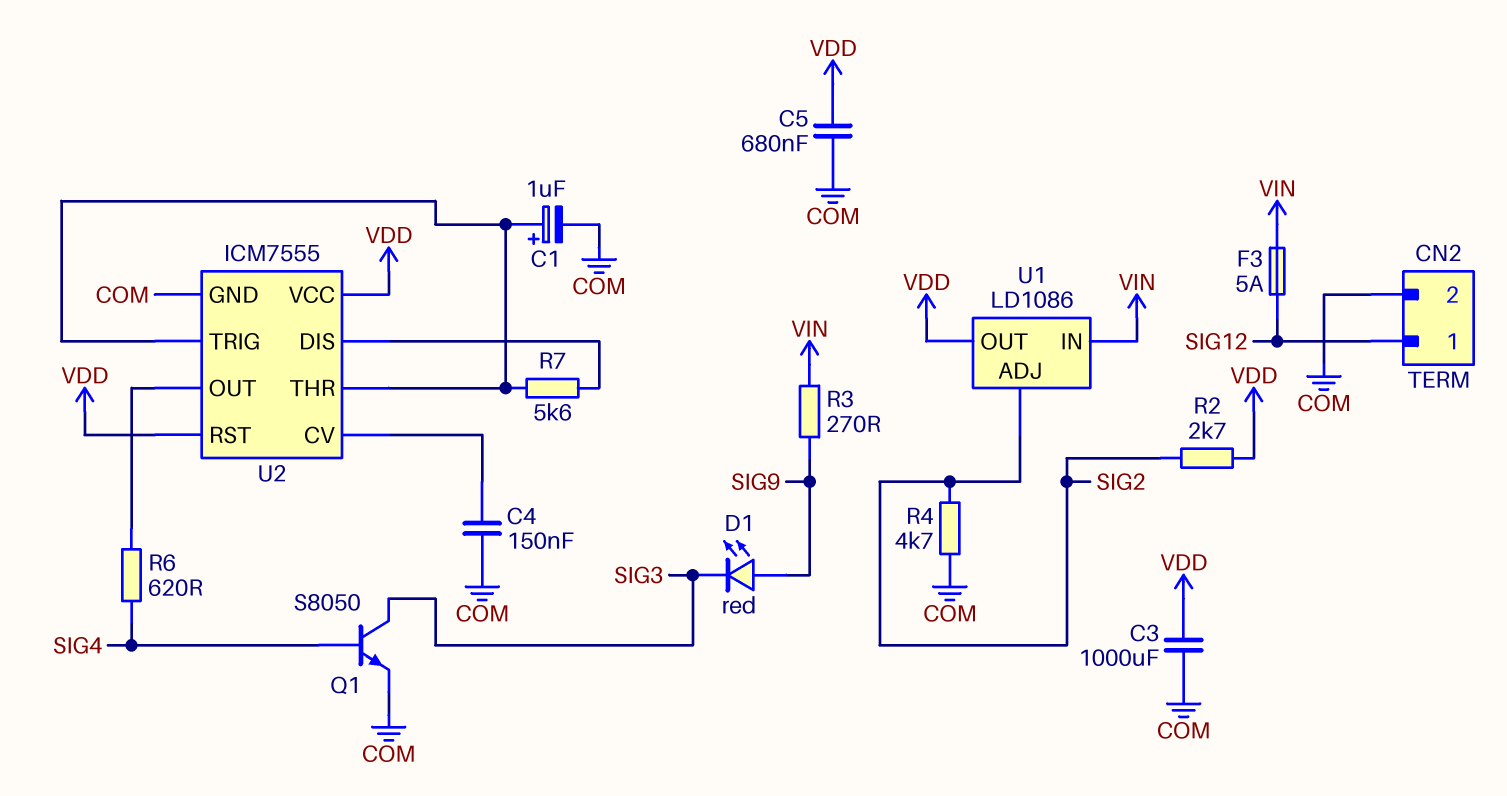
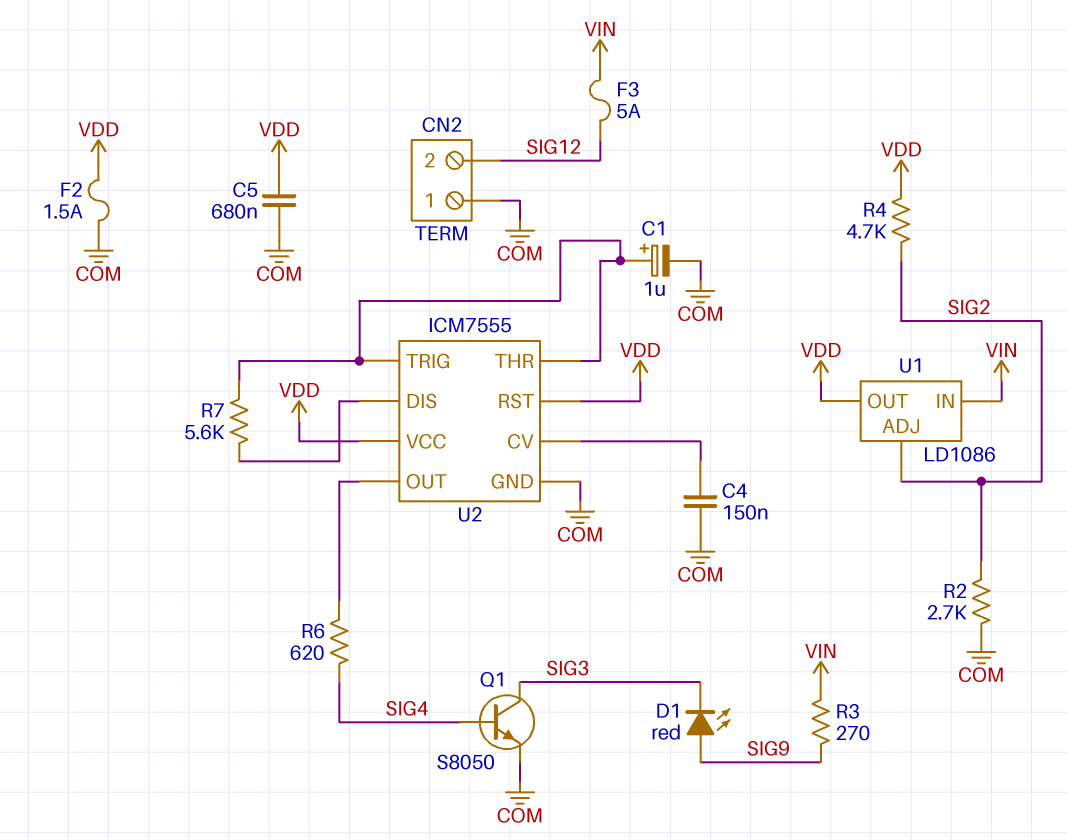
C3: 1000uF (COM, VDD) -> none
CN2 pin 1: SIG12 -> COM
CN2 pin 2: COM -> SIG12
F2: none -> 1.5A (COM, VDD)
R2: 2.7k (SIG2, VDD) -> 2.7k (COM, SIG2)
R4: 4.7k (COM, SIG2) -> 4.7k (SIG2, VDD)

